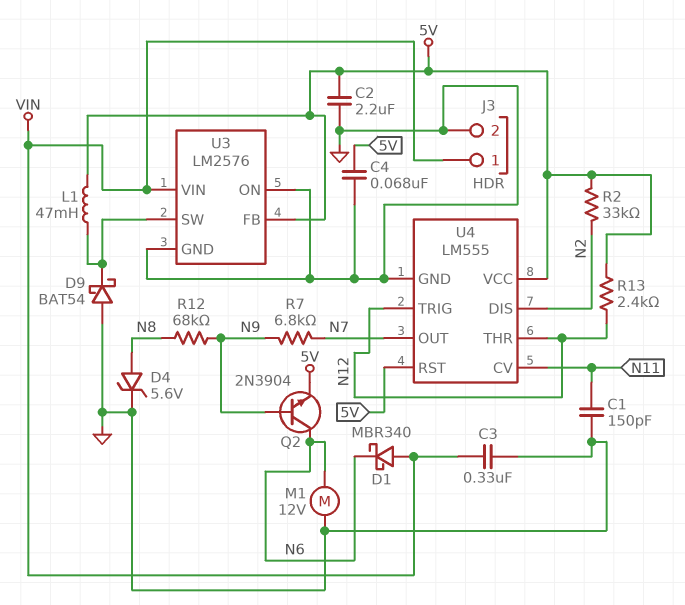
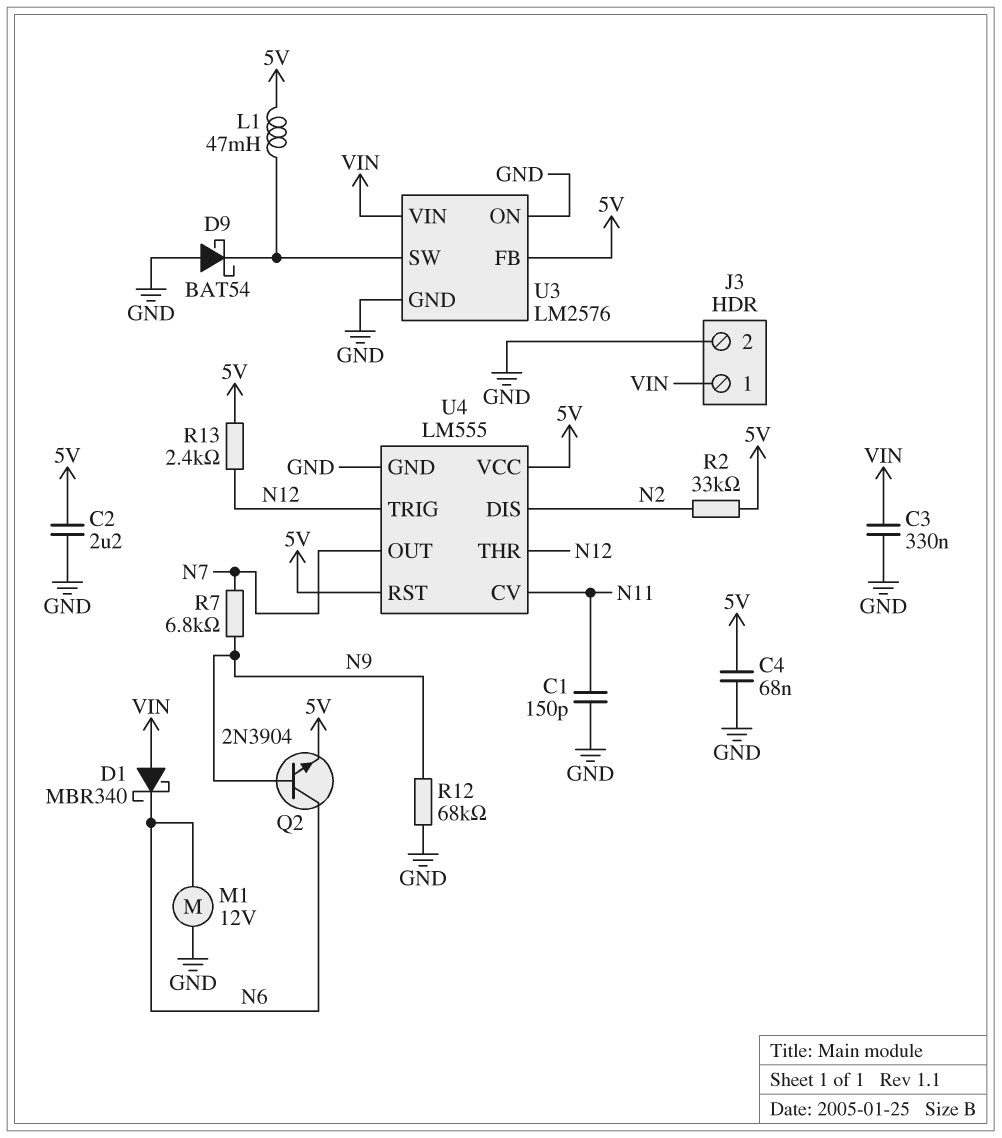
D4: zener 5.6V (A N8, K GND) -> none
R12: 68k (N8, N9) -> 68k (GND, N9)

